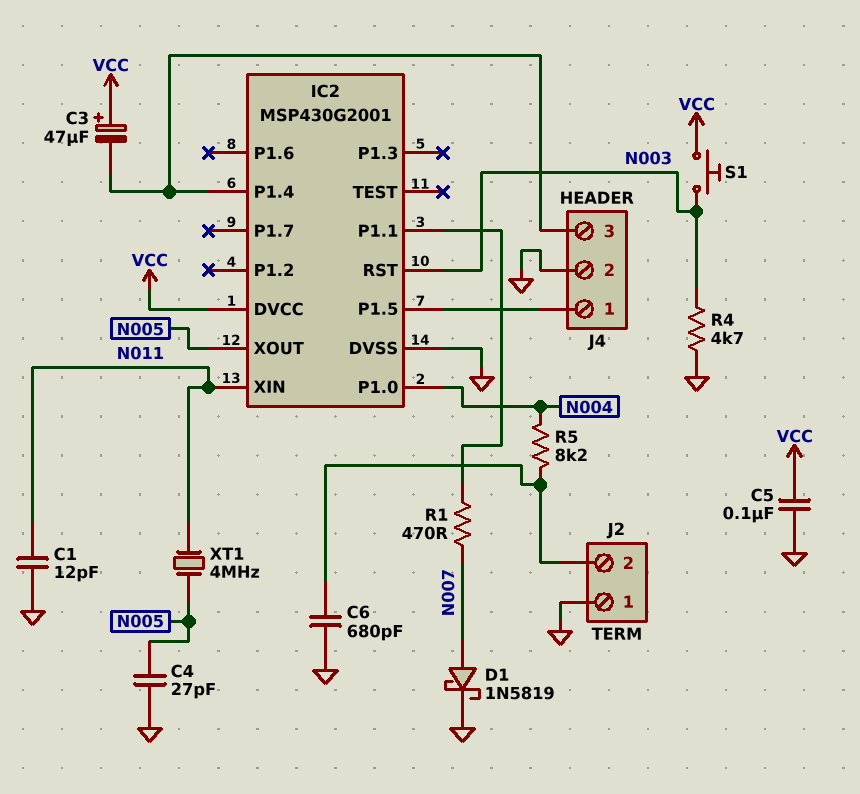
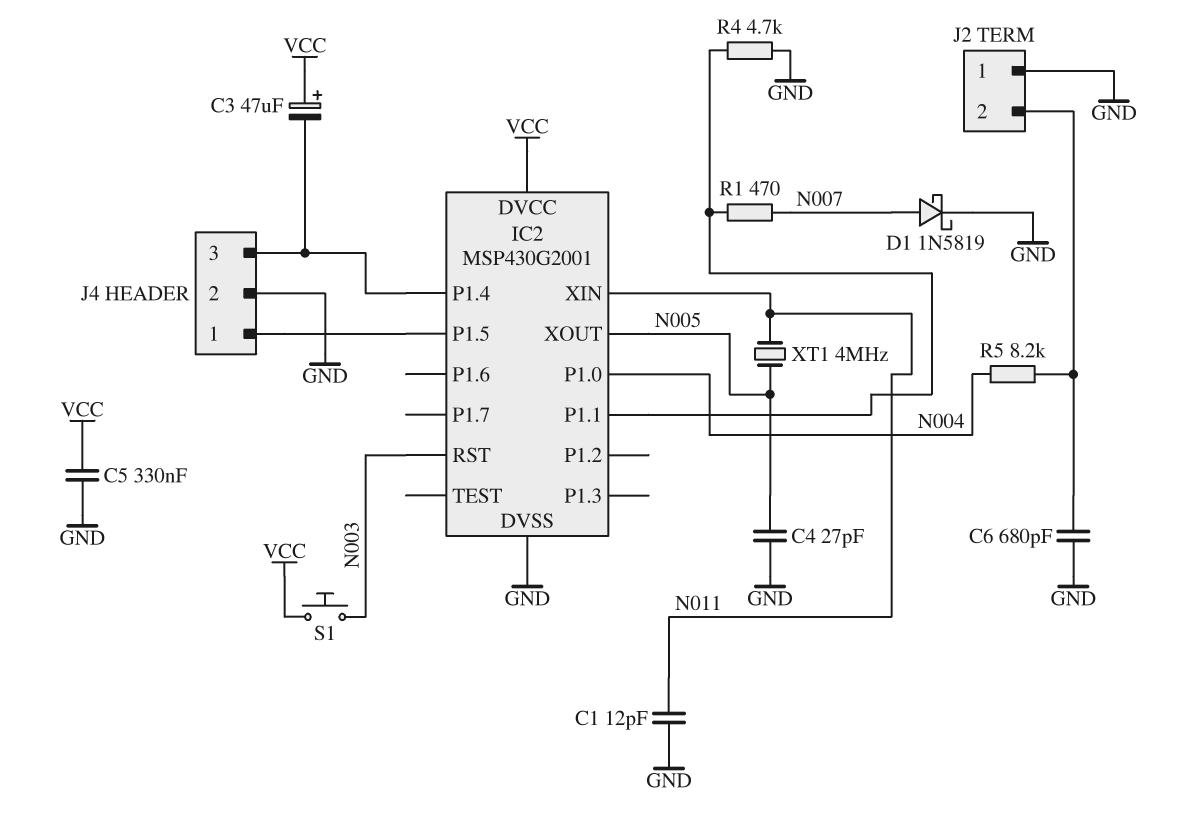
C5: 100nF (GND, VCC) -> 330nF (GND, VCC)
R4: 4.7k (GND, N003) -> 4.7k (GND, IC2/P1.1)

